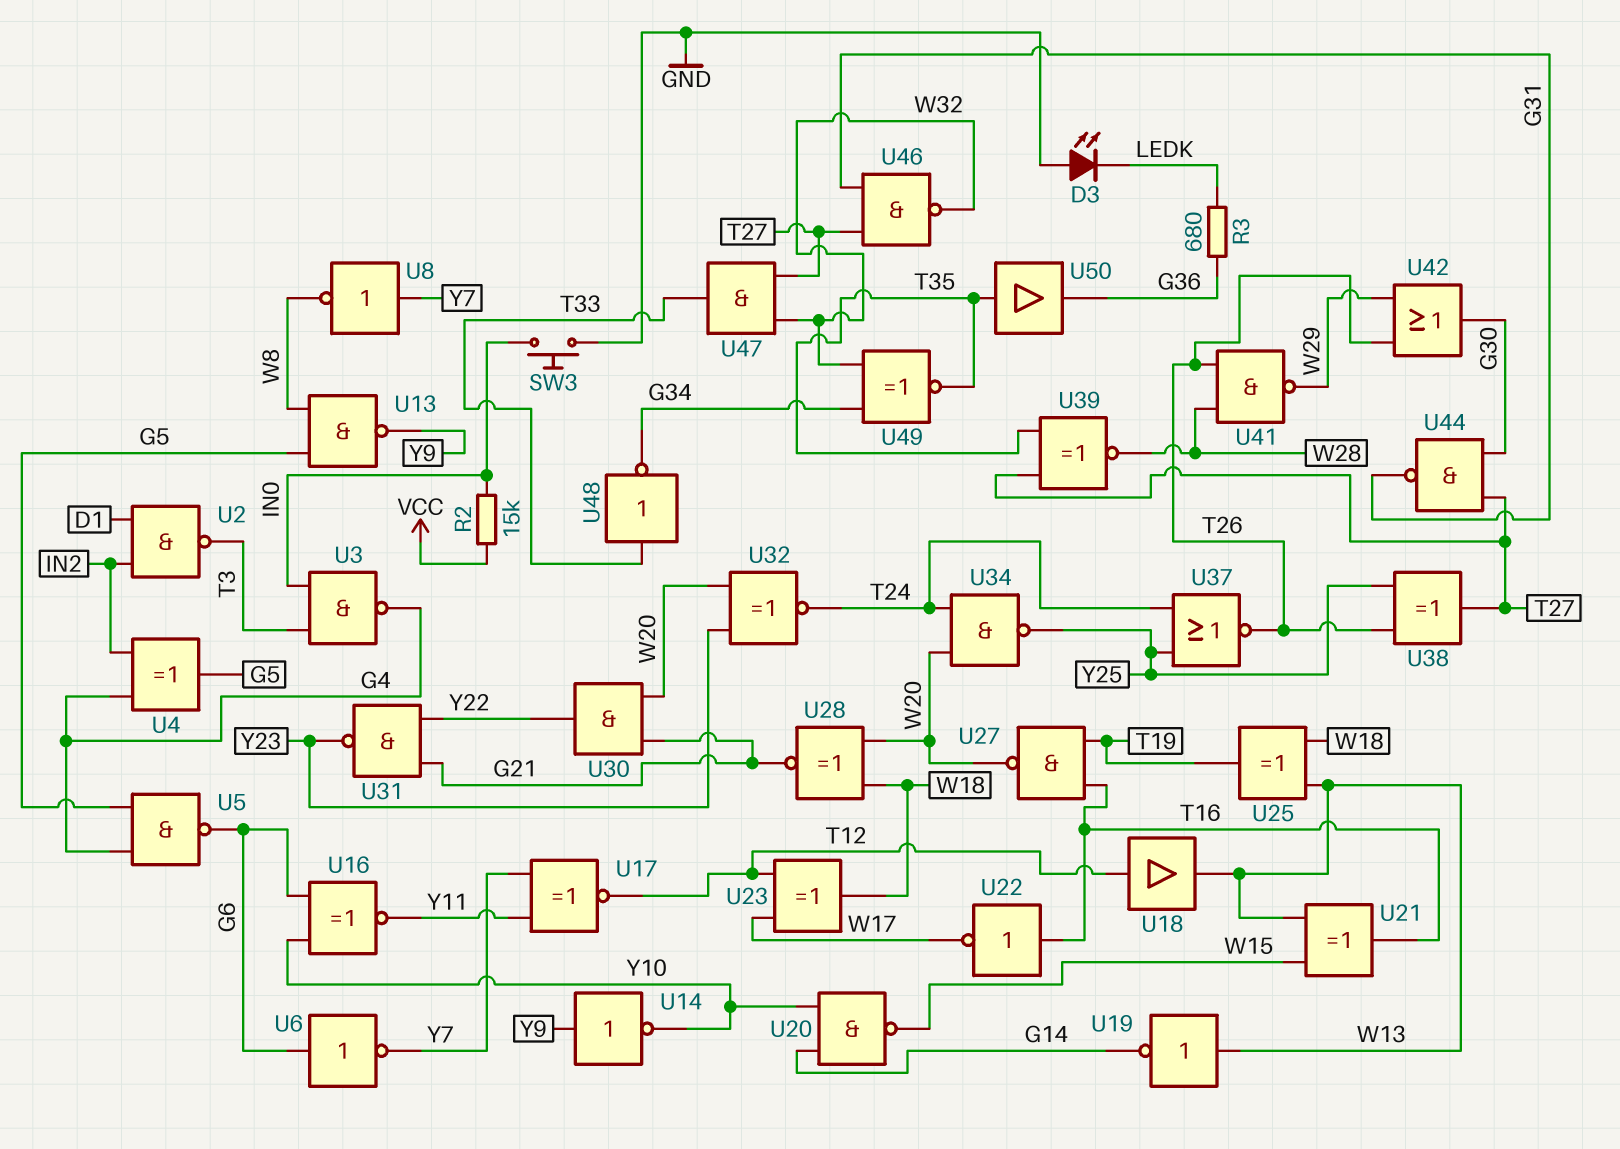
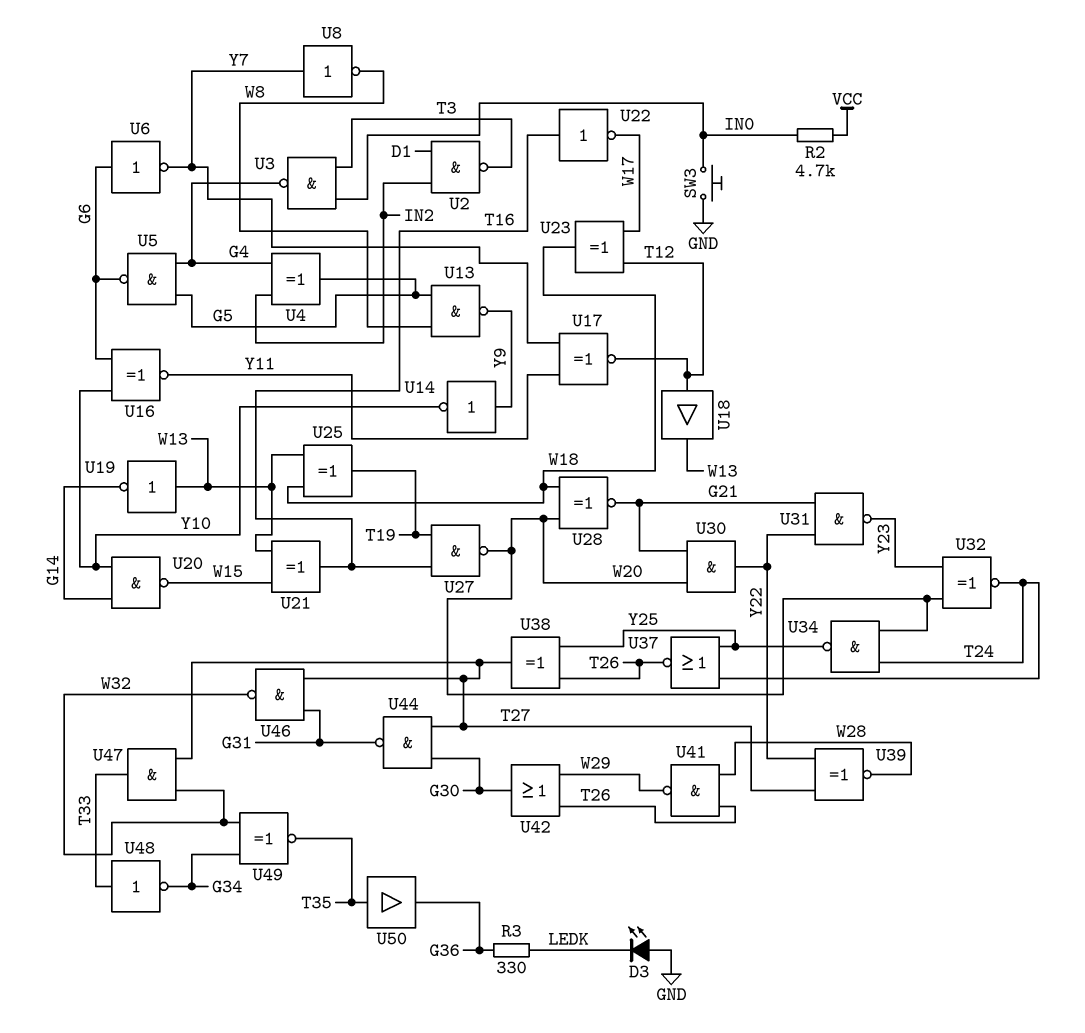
R2: 15k (IN0, VCC) -> 4.7k (IN0, VCC)
R3: 680 (G36, LEDK) -> 330 (G36, LEDK)
U39: XNOR (in T27, in T35, out W28) -> XNOR (in T27, in Y22, out W28)

